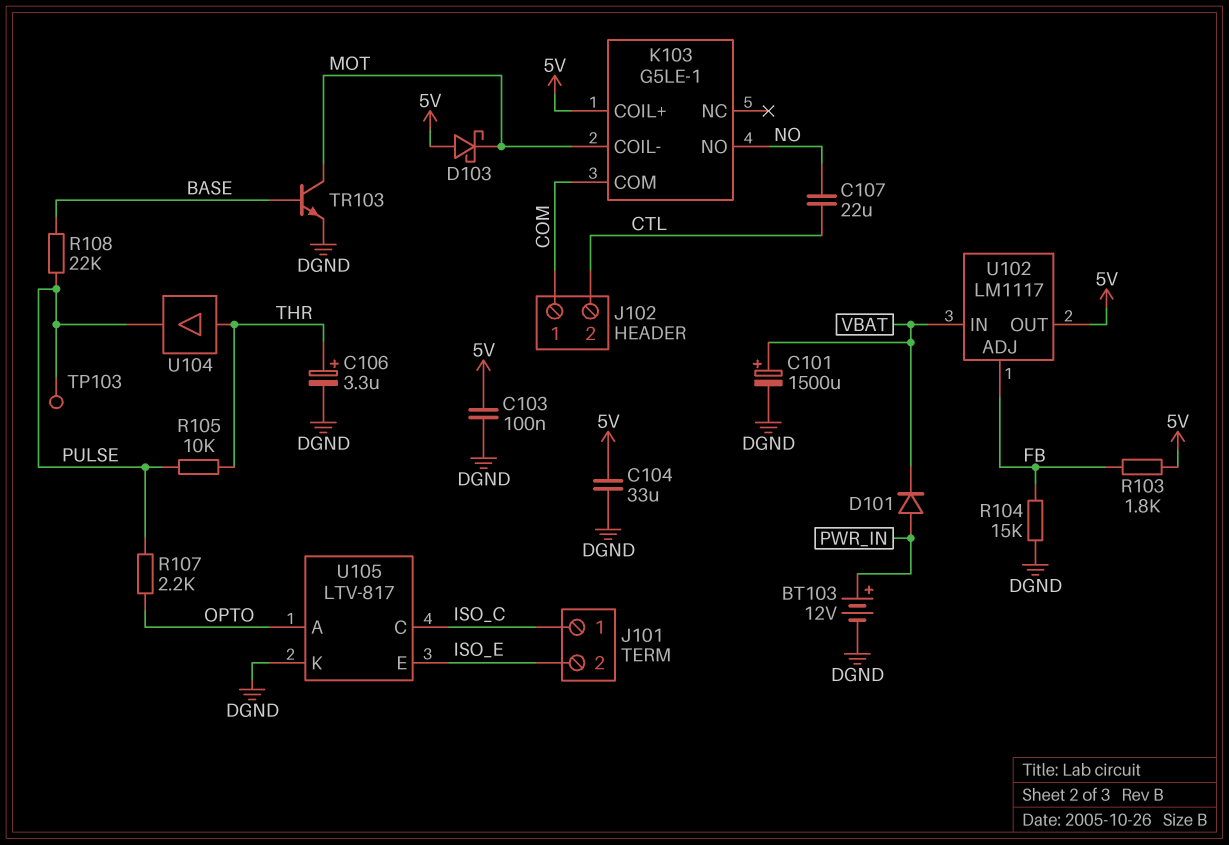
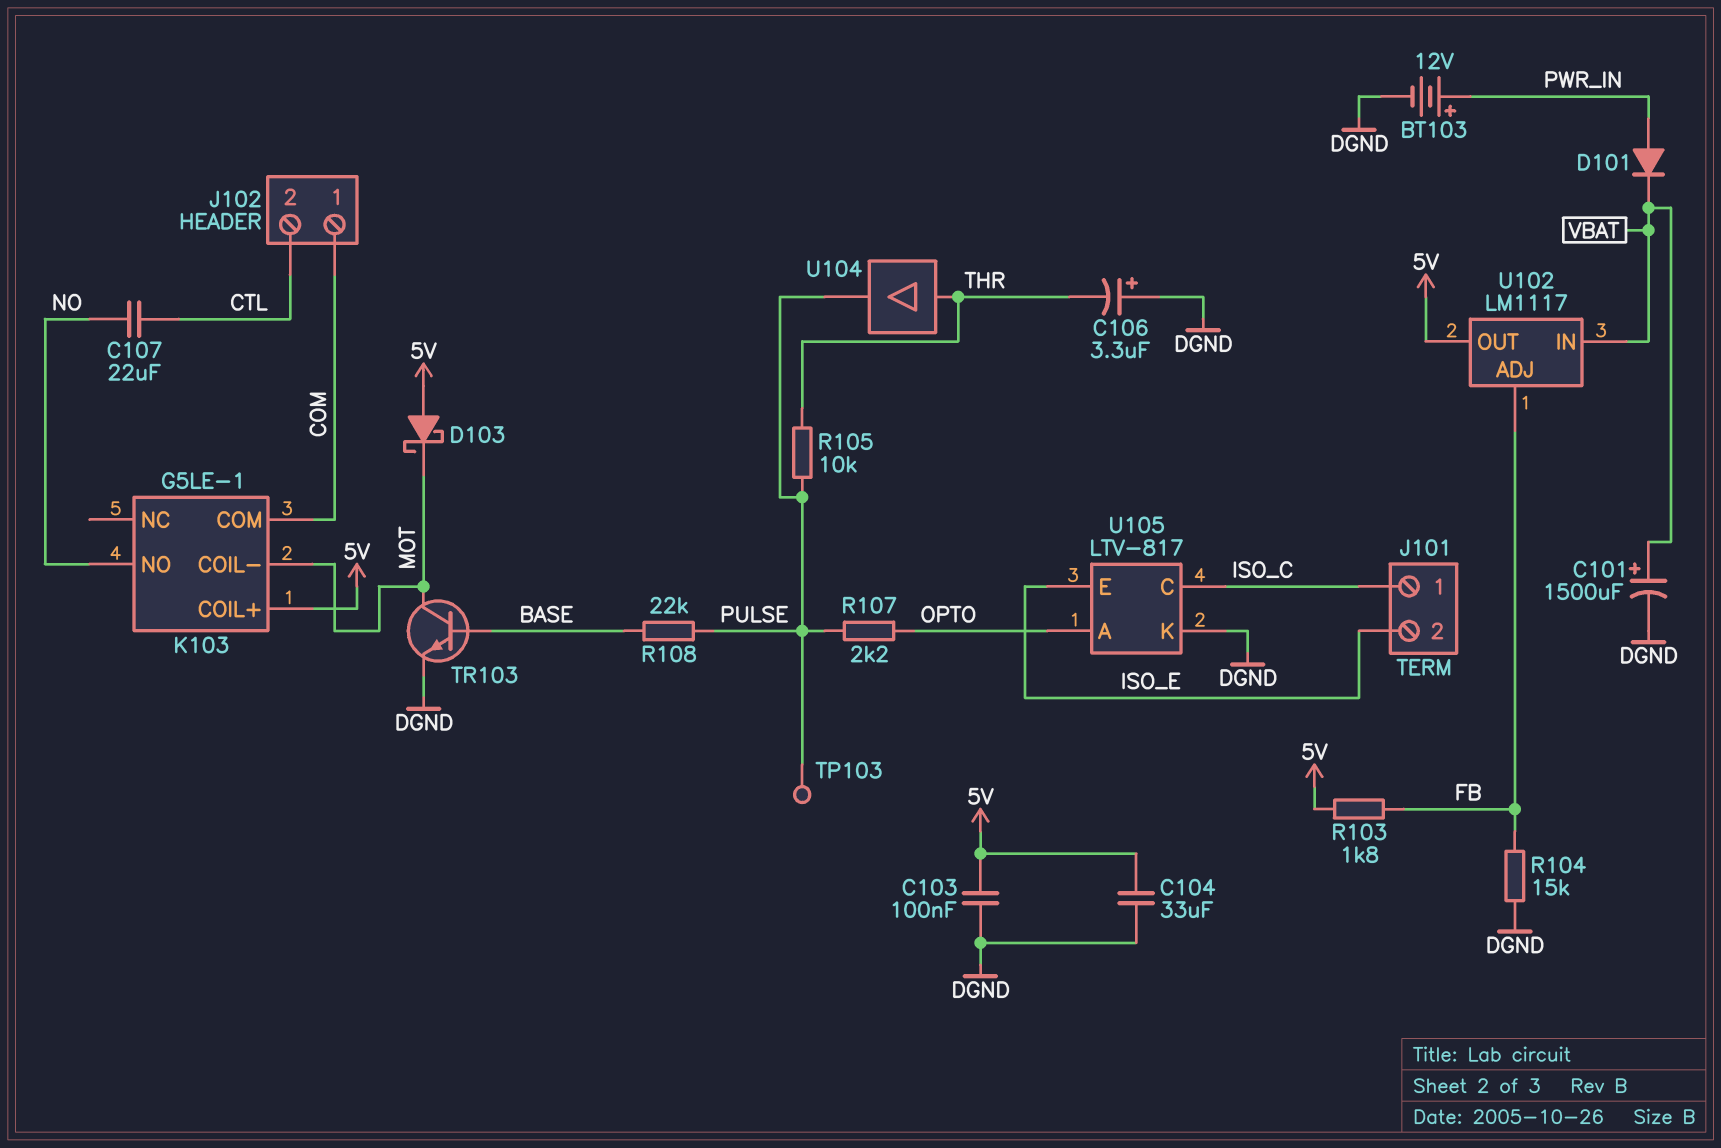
C106: 3.3uF (plus THR, minus DGND) -> 3.3uF (plus DGND, minus THR)

